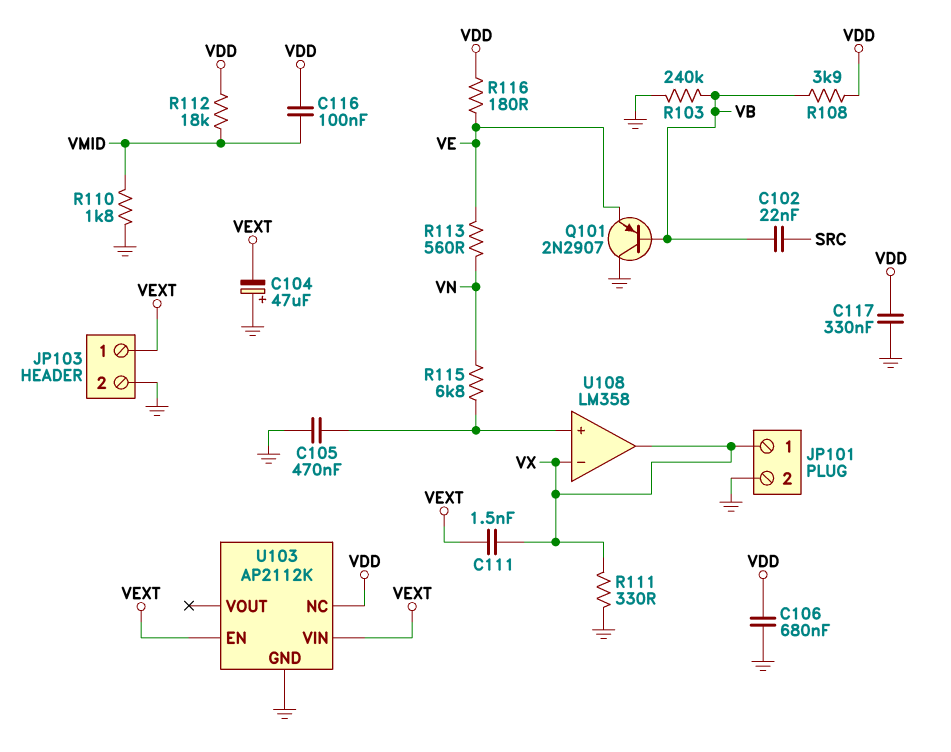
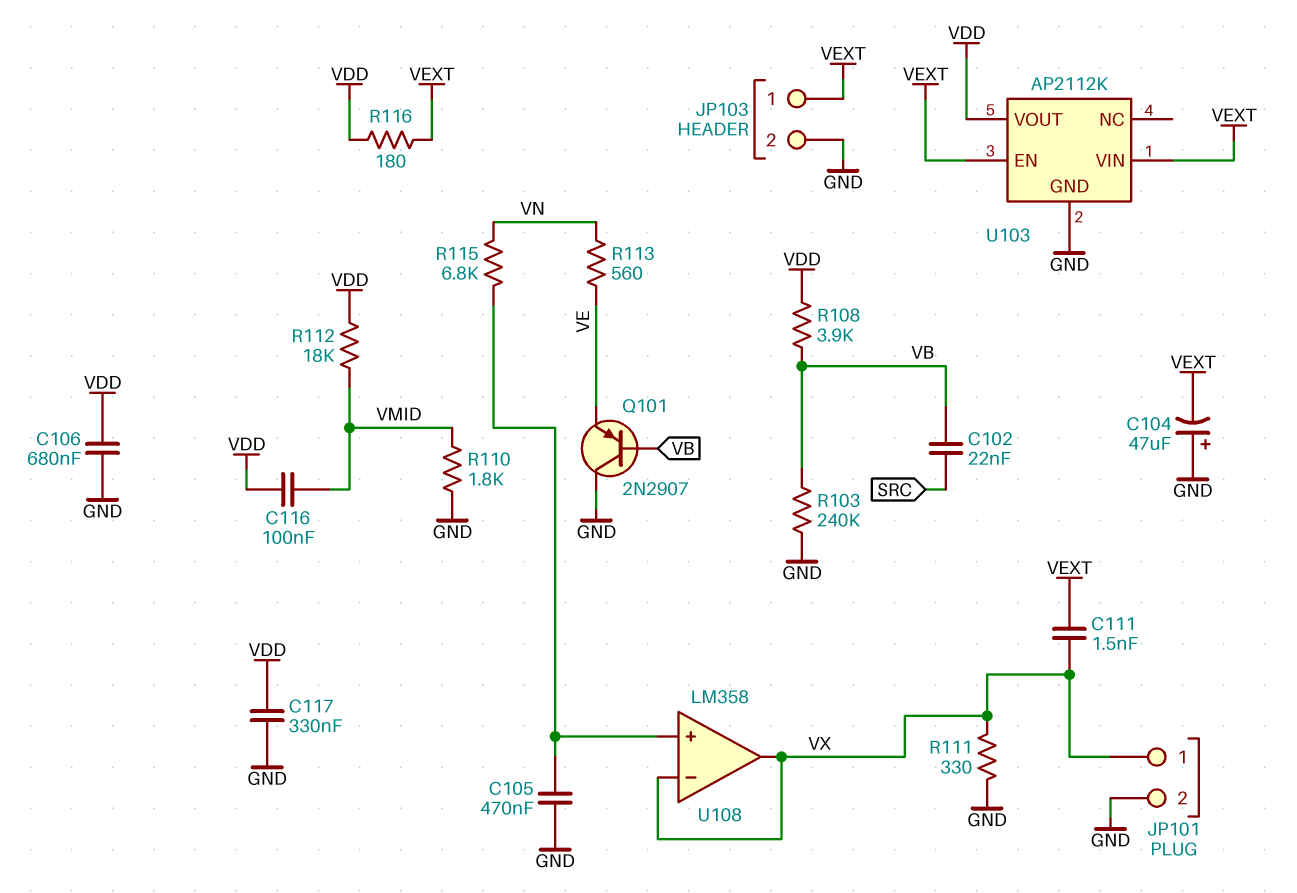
R116: 180 (VDD, VE) -> 180 (VDD, VEXT)
U103 pin NC: VDD -> none
U103 pin VOUT: none -> VDD

